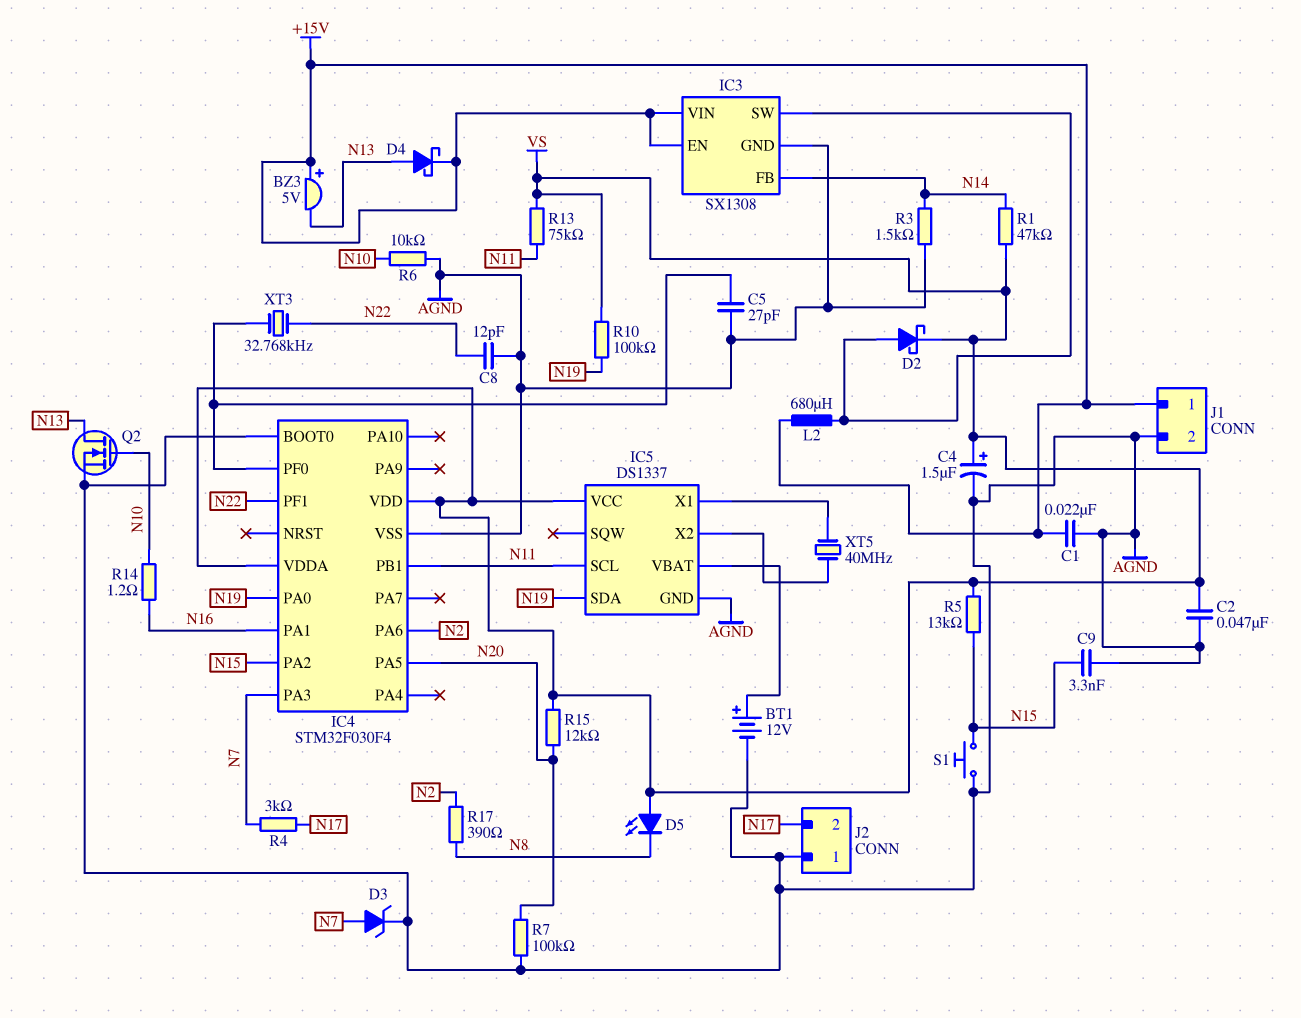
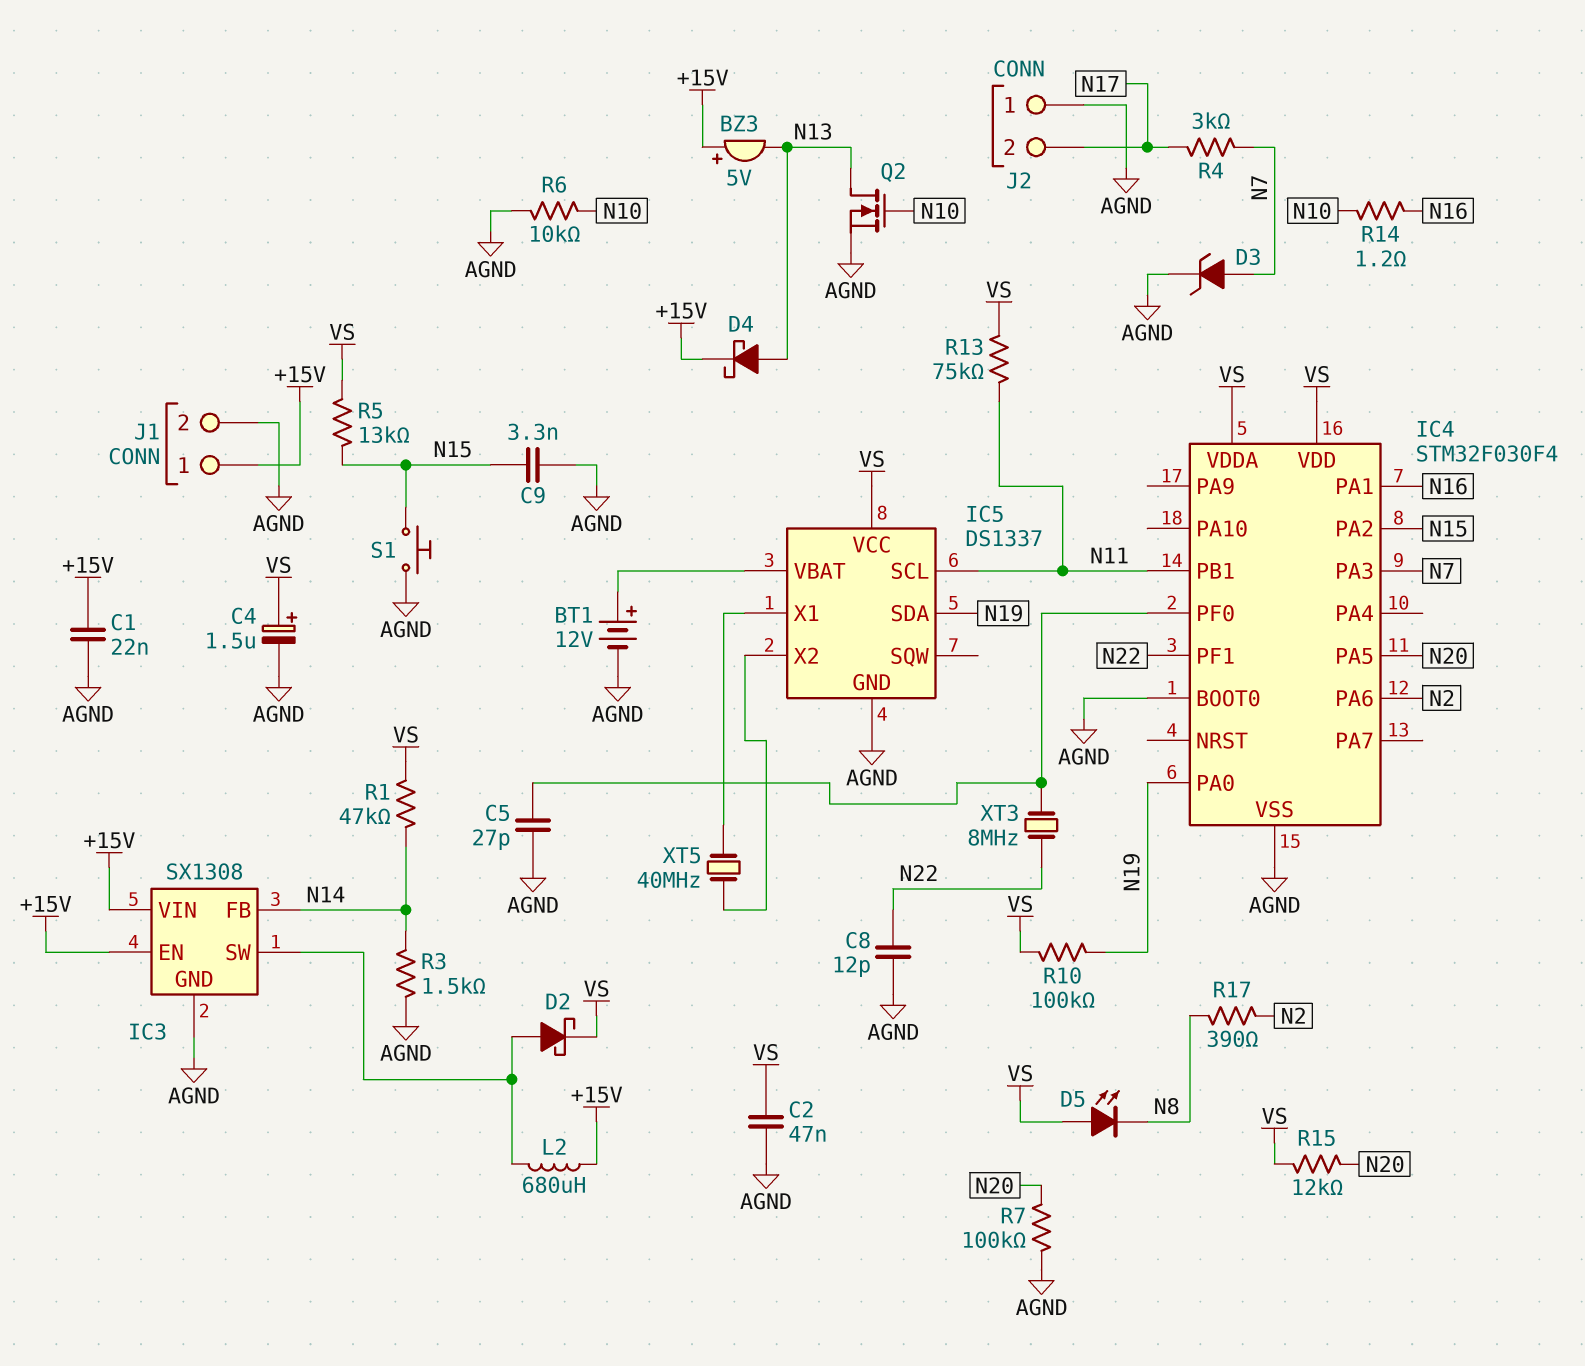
XT3: 32.768kHz (IC4/PF0, N22) -> 8MHz (IC4/PF0, N22)

